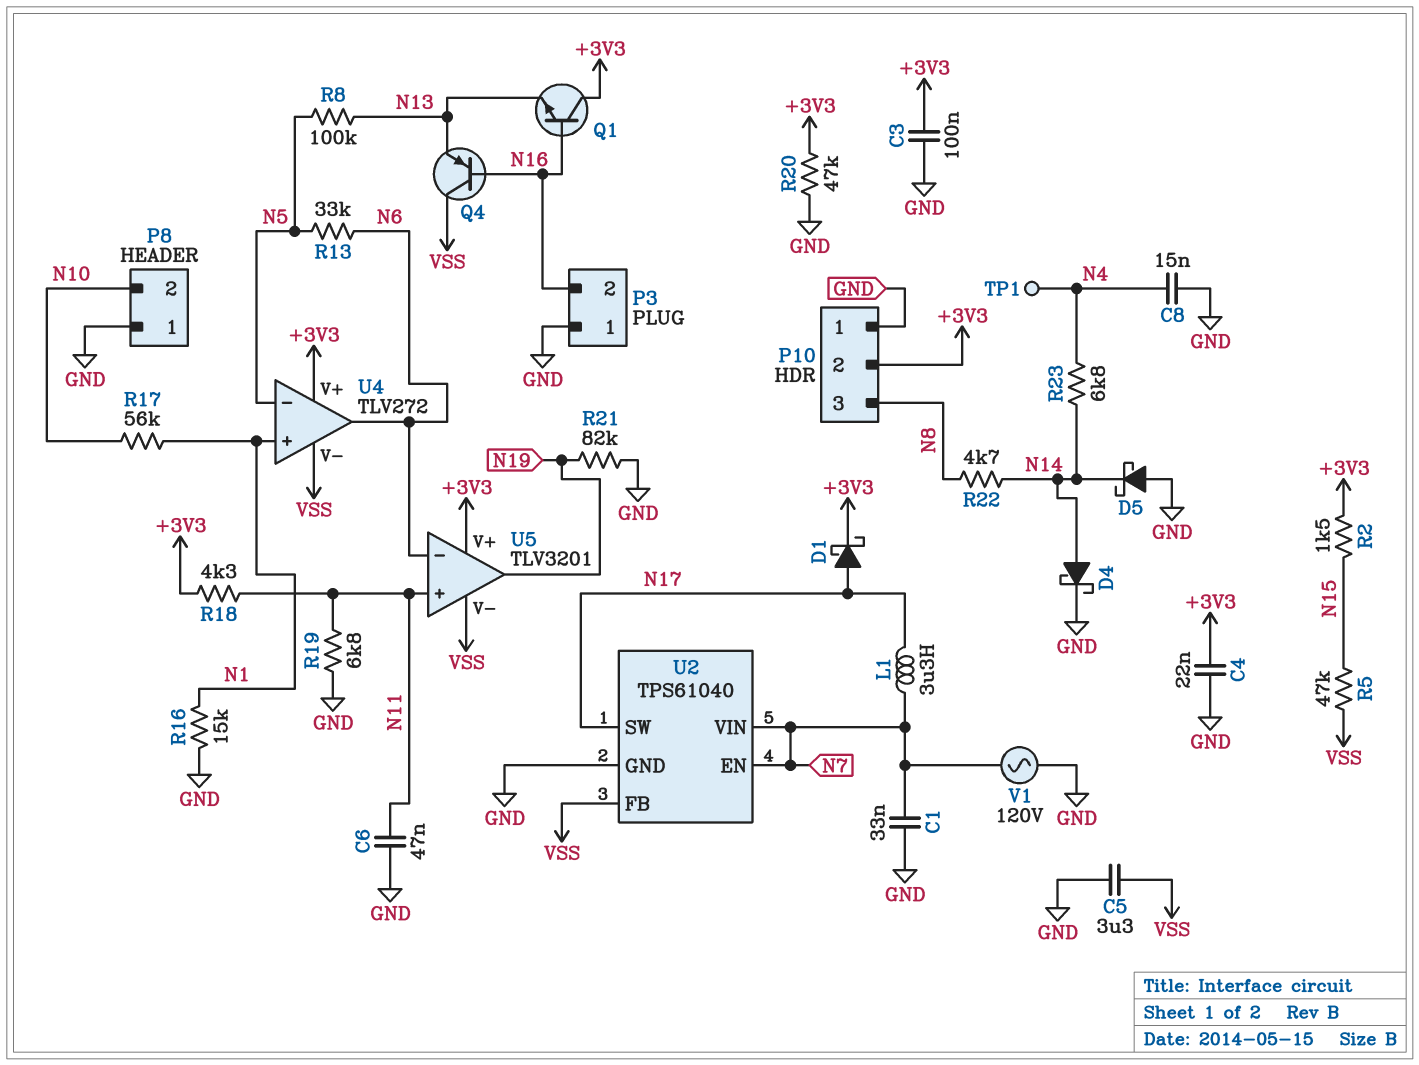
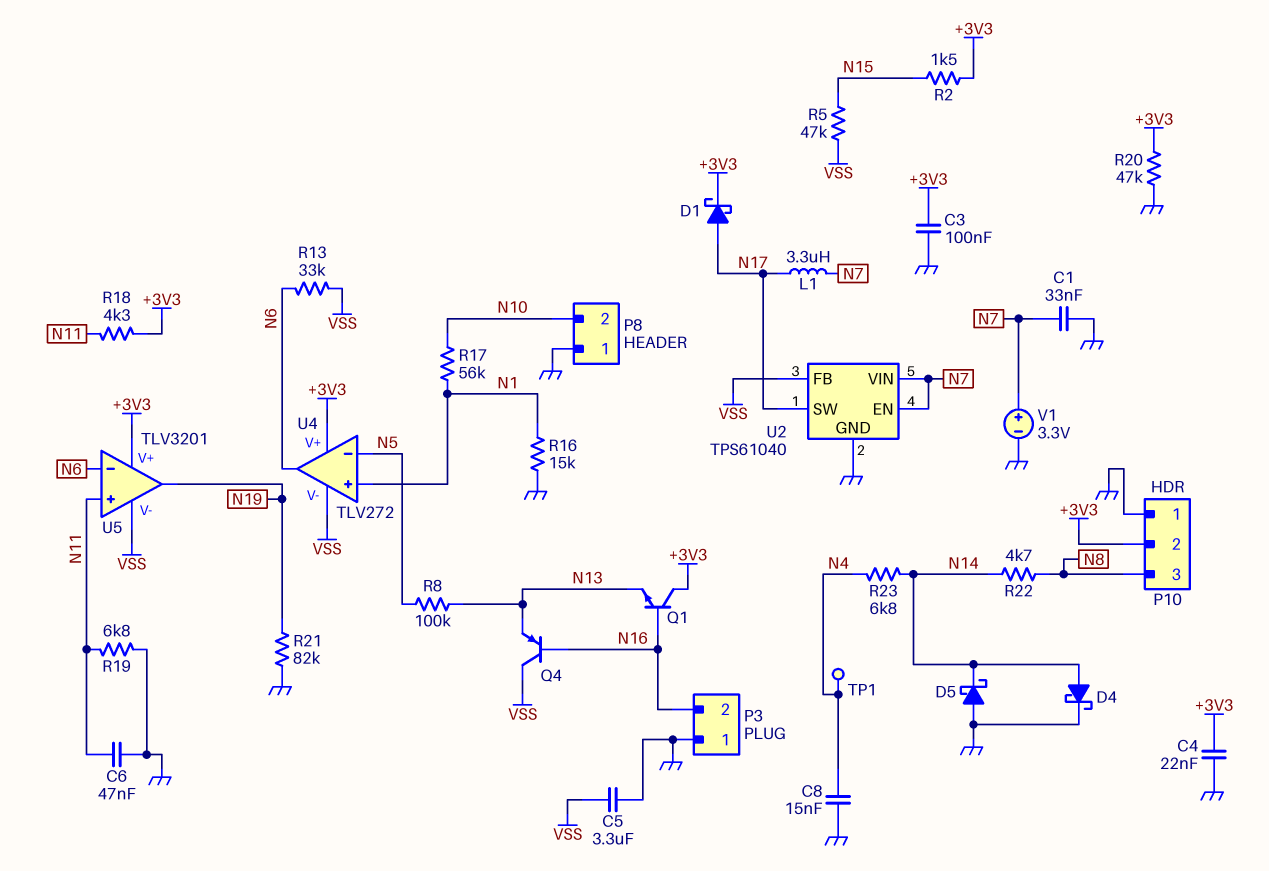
R13: 33k (N5, N6) -> 33k (N6, VSS)
V1: AC 120V (GND, N7) -> 3.3V (plus N7, minus GND)

